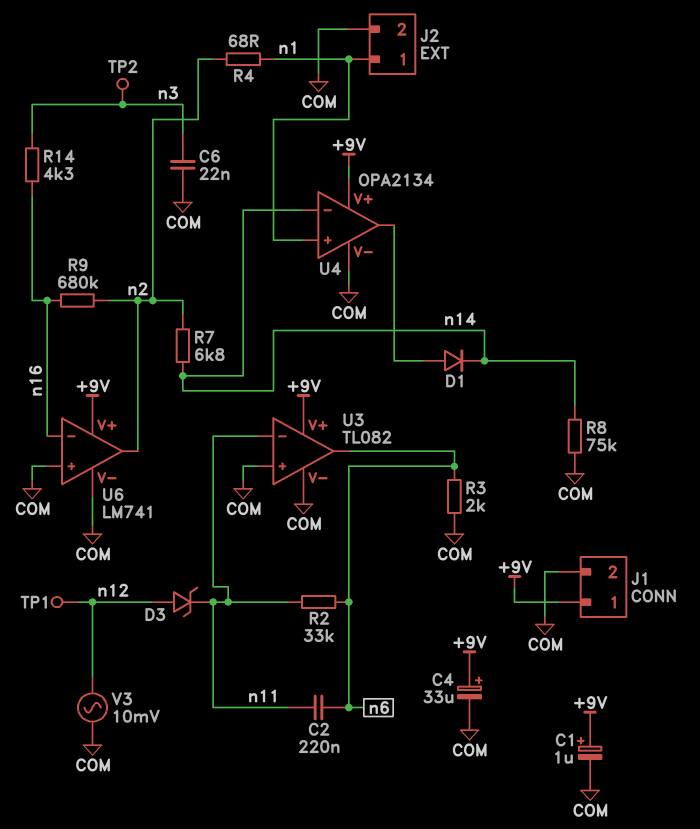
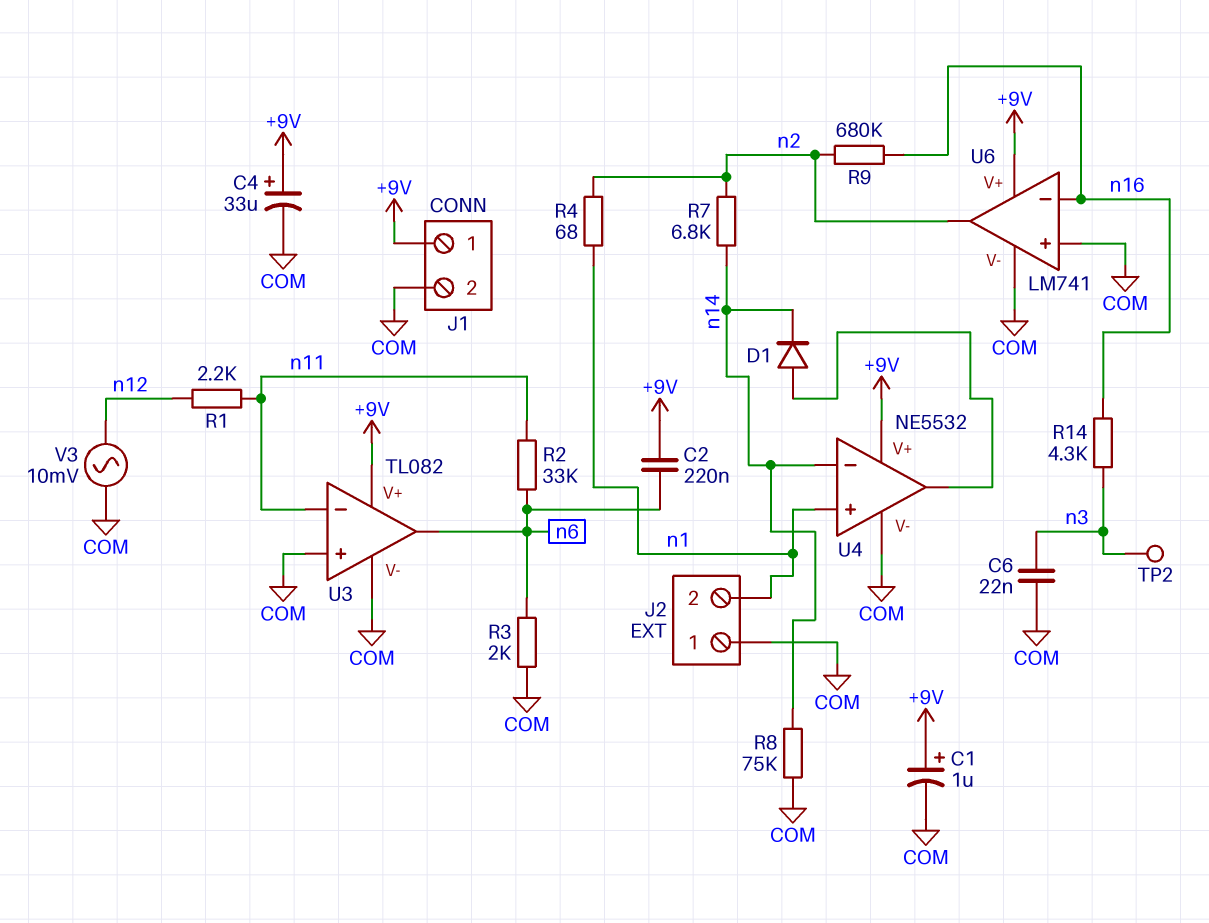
C2: 220nF (n6, n11) -> 220nF (+9V, n6)
D3: zener (A n12, K n11) -> none
J2 pin 1: n1 -> COM
J2 pin 2: COM -> n1
R1: none -> 2.2k (n11, n12)
TP1: test point (n12) -> none
U4: OPA2134 -> NE5532

